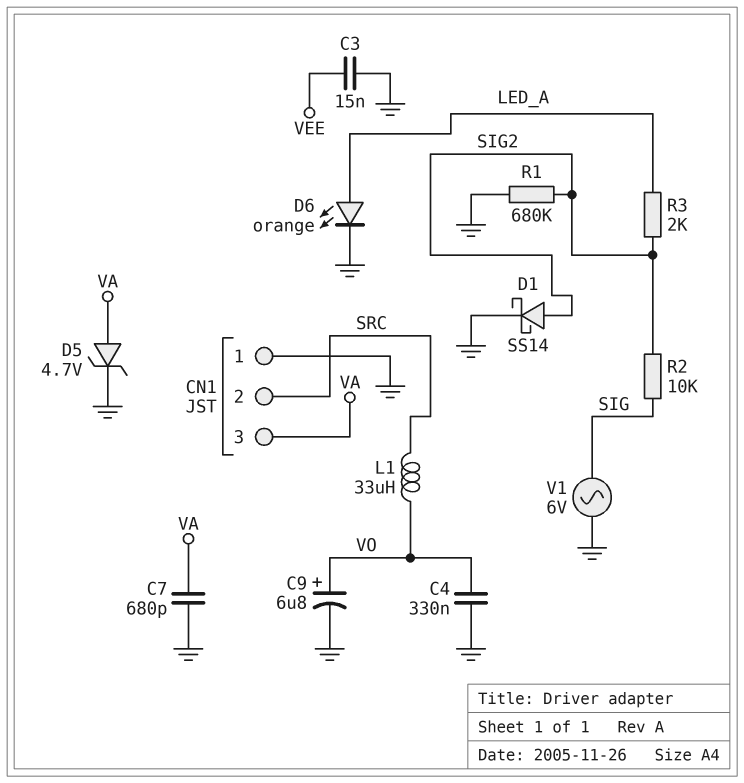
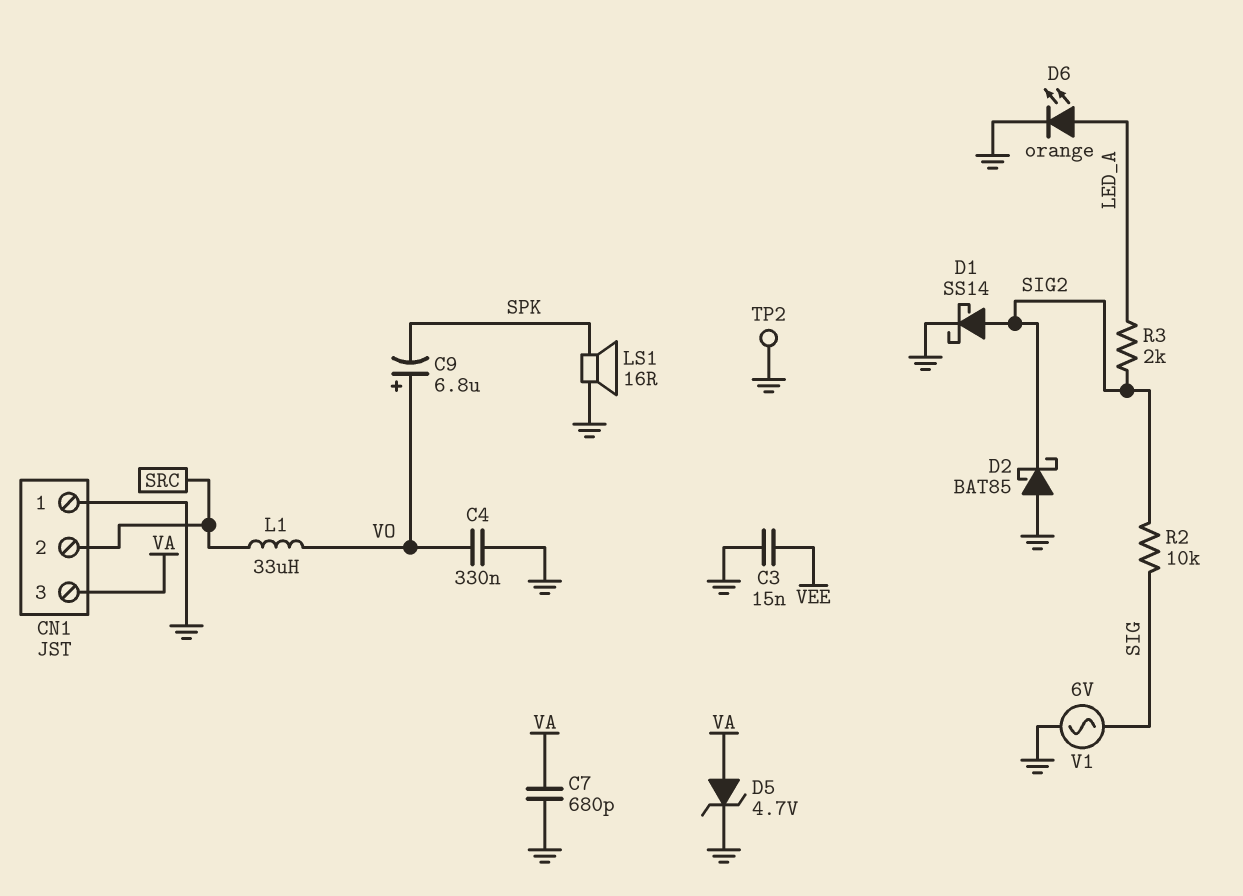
C9: 6.8uF (plus VO, minus GND) -> 6.8uF (plus VO, minus SPK)
D2: none -> schottky BAT85 (A GND, K SIG2)
LS1: none -> speaker 16R (GND, SPK)
R1: 680k (GND, SIG2) -> none
TP2: none -> test point (GND)

